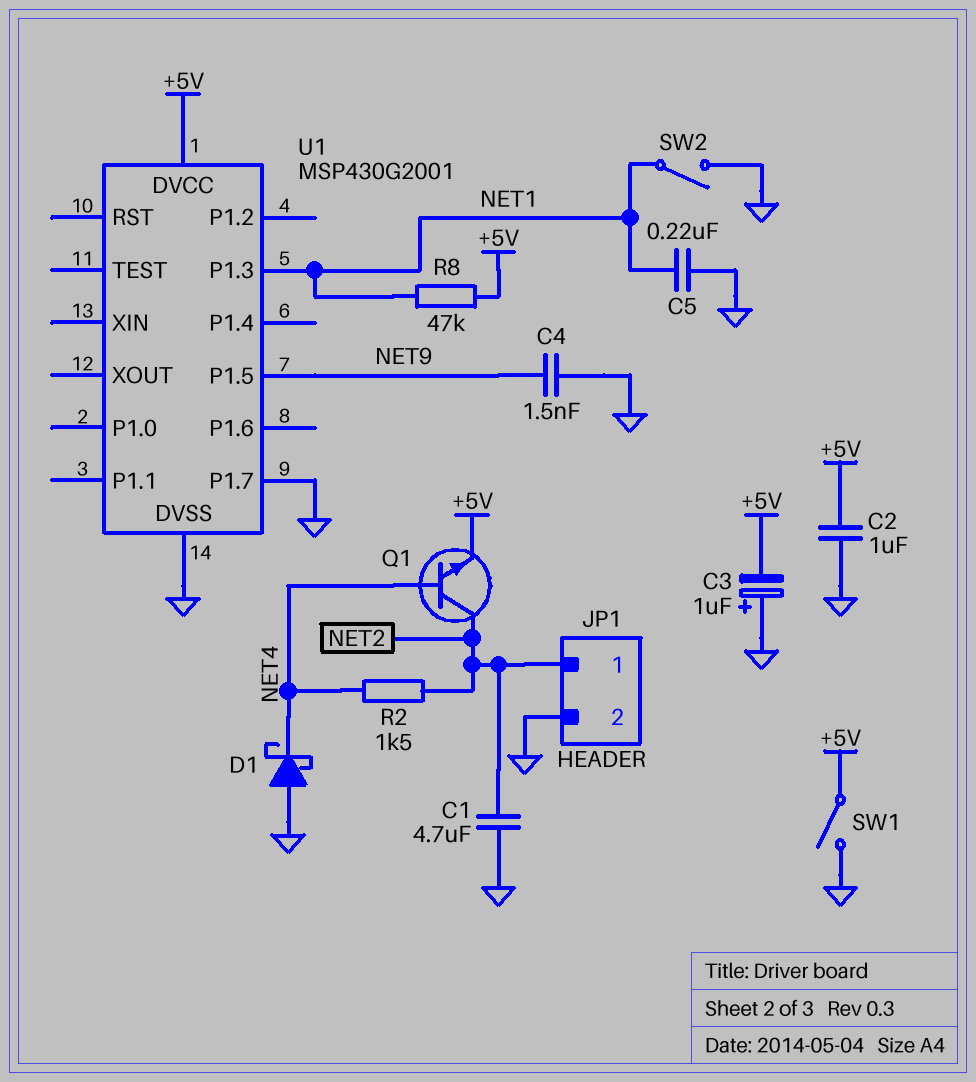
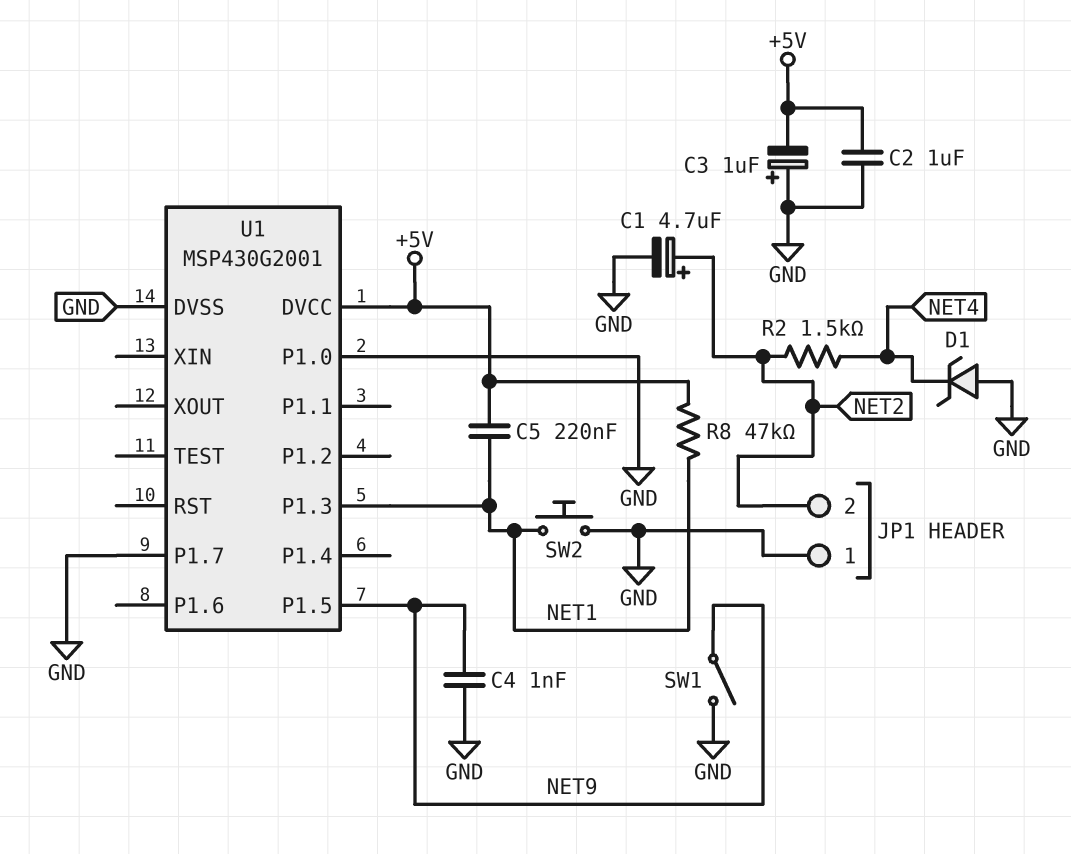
C1: 4.7uF (GND, NET2) -> 4.7uF (plus NET2, minus GND)
C4: 1.5nF (GND, NET9) -> 1nF (GND, NET9)
C5: 220nF (GND, NET1) -> 220nF (+5V, NET1)
D1: schottky (A GND, K NET4) -> zener (A GND, K NET4)
JP1 pin 1: NET2 -> GND
JP1 pin 2: GND -> NET2
Q1: NPN (B NET4, C NET2, E +5V) -> none
SW1: switch (+5V, GND) -> switch (GND, NET9)
SW2: switch (GND, NET1) -> button (GND, NET1)
U1 pin P1.0: none -> GND

